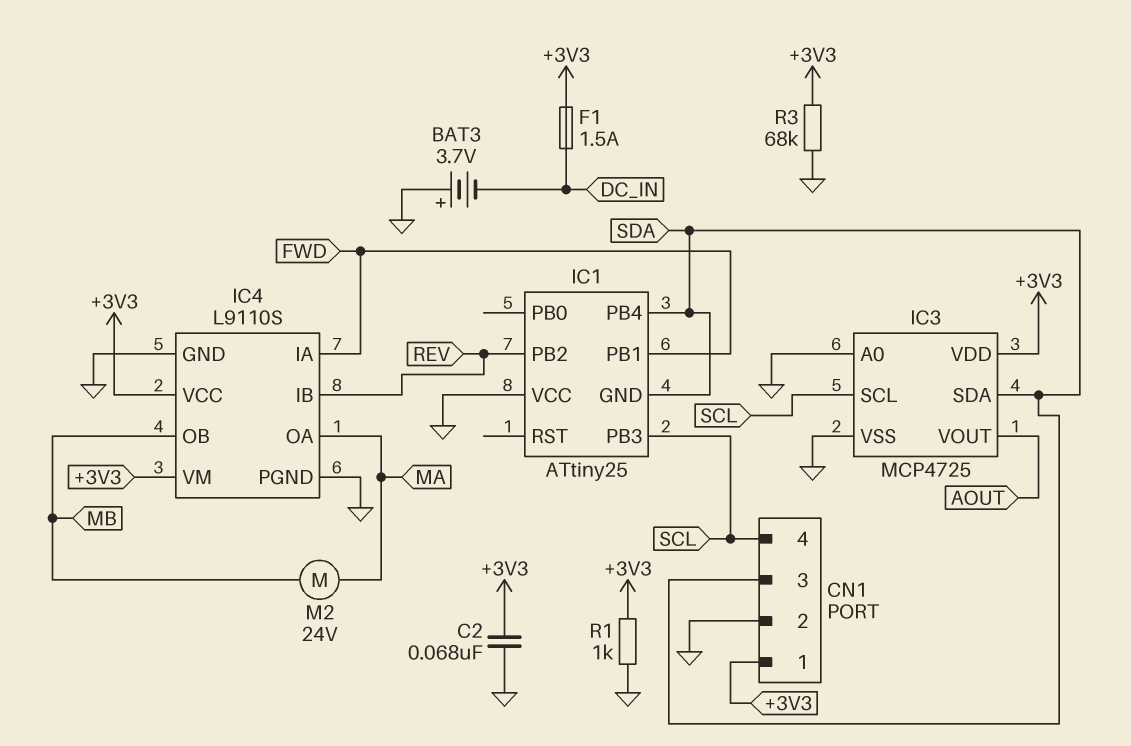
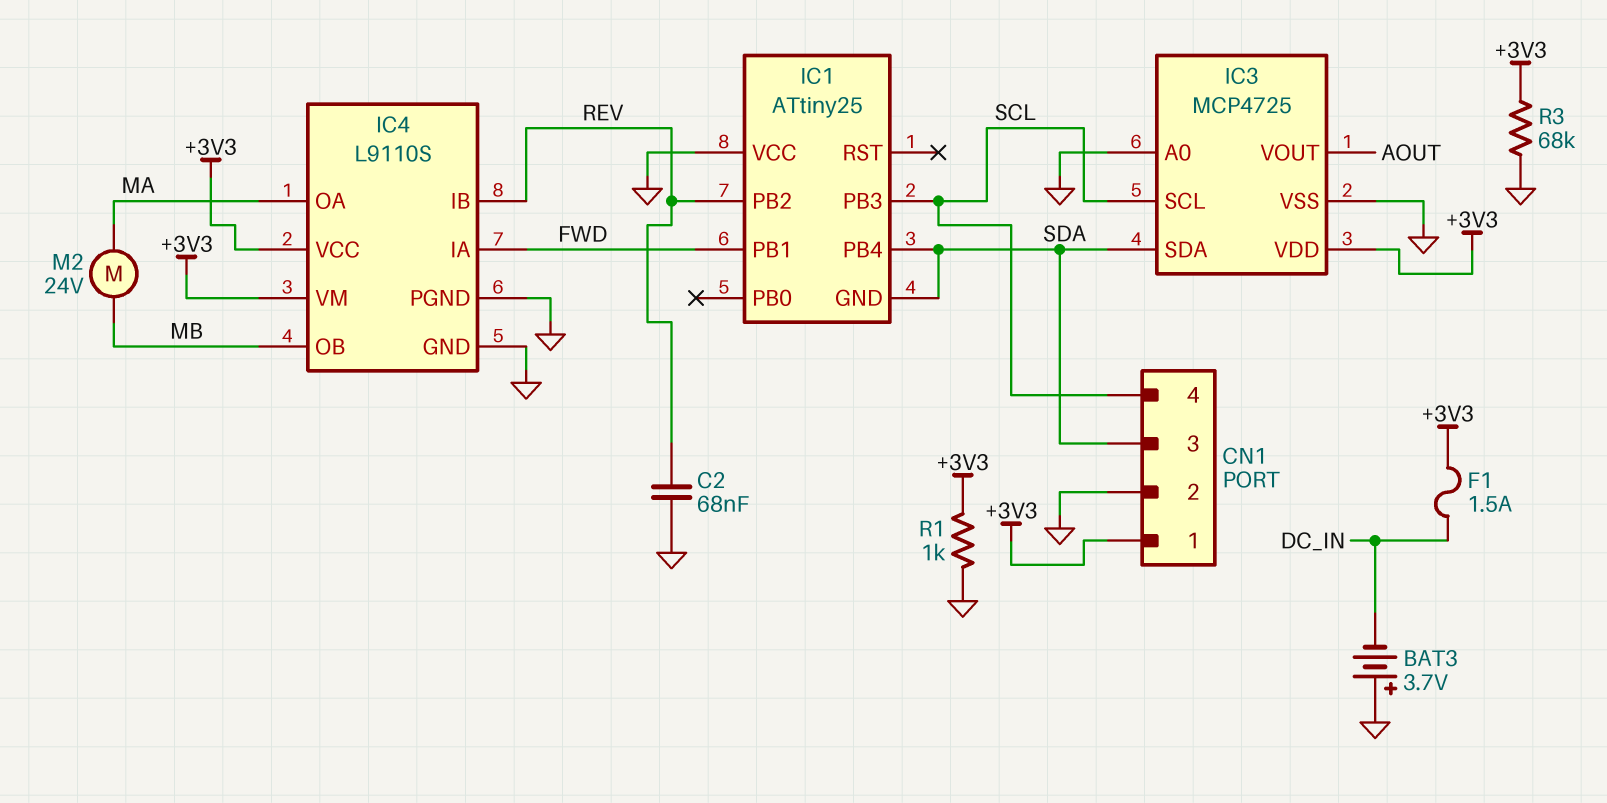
C2: 68nF (+3V3, GND) -> 68nF (GND, REV)

